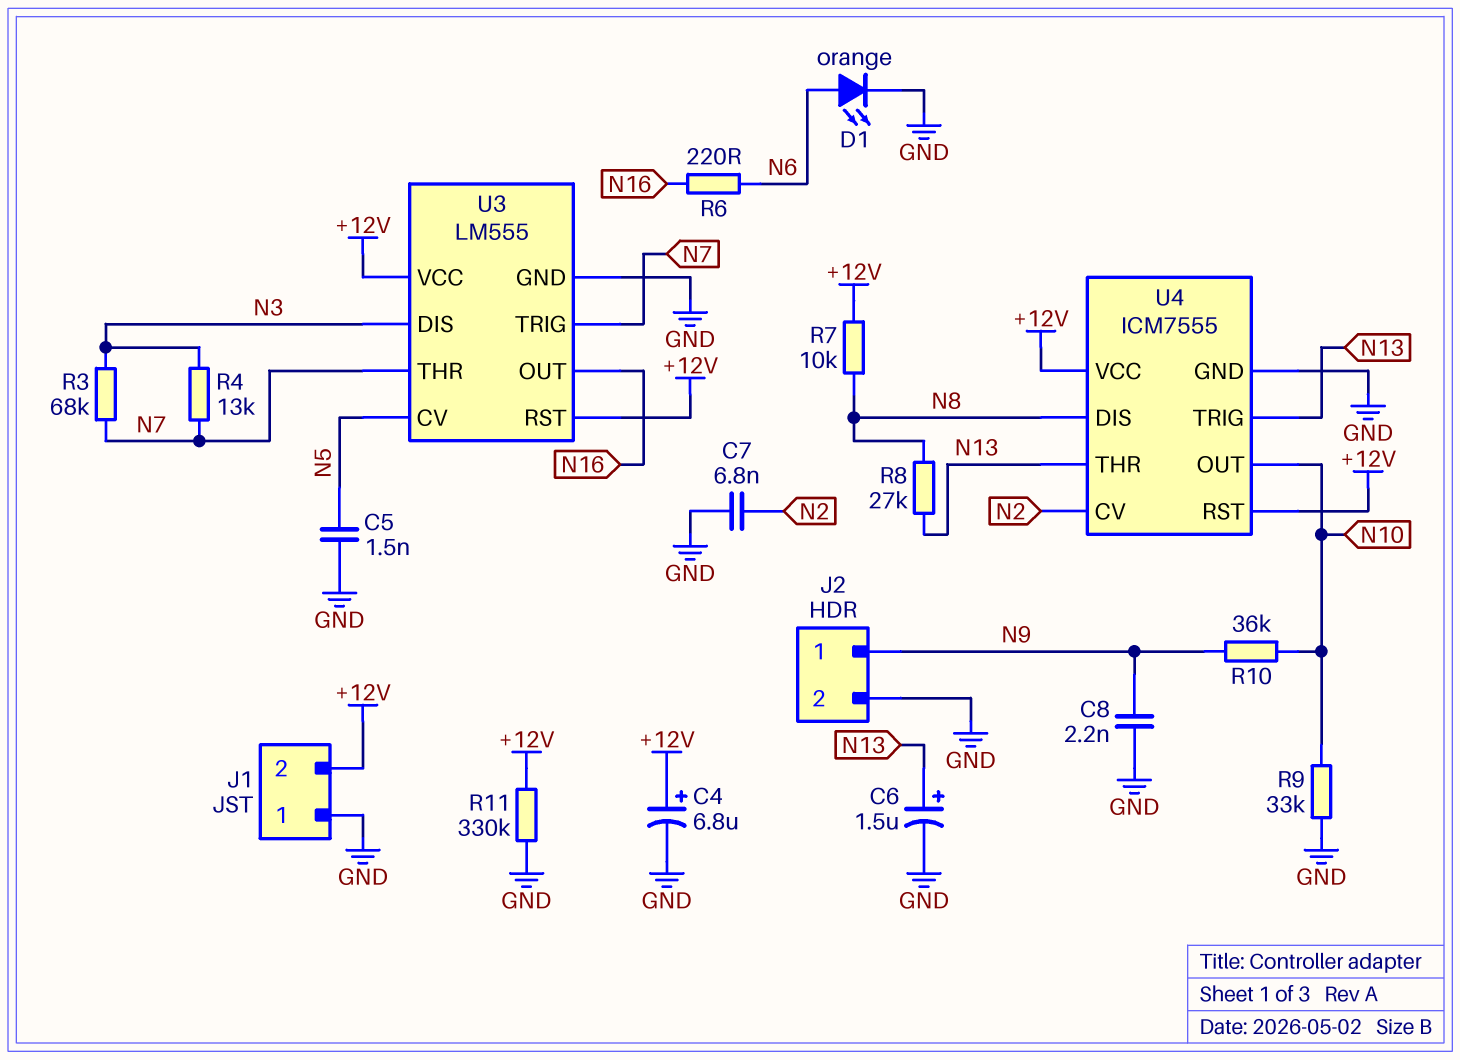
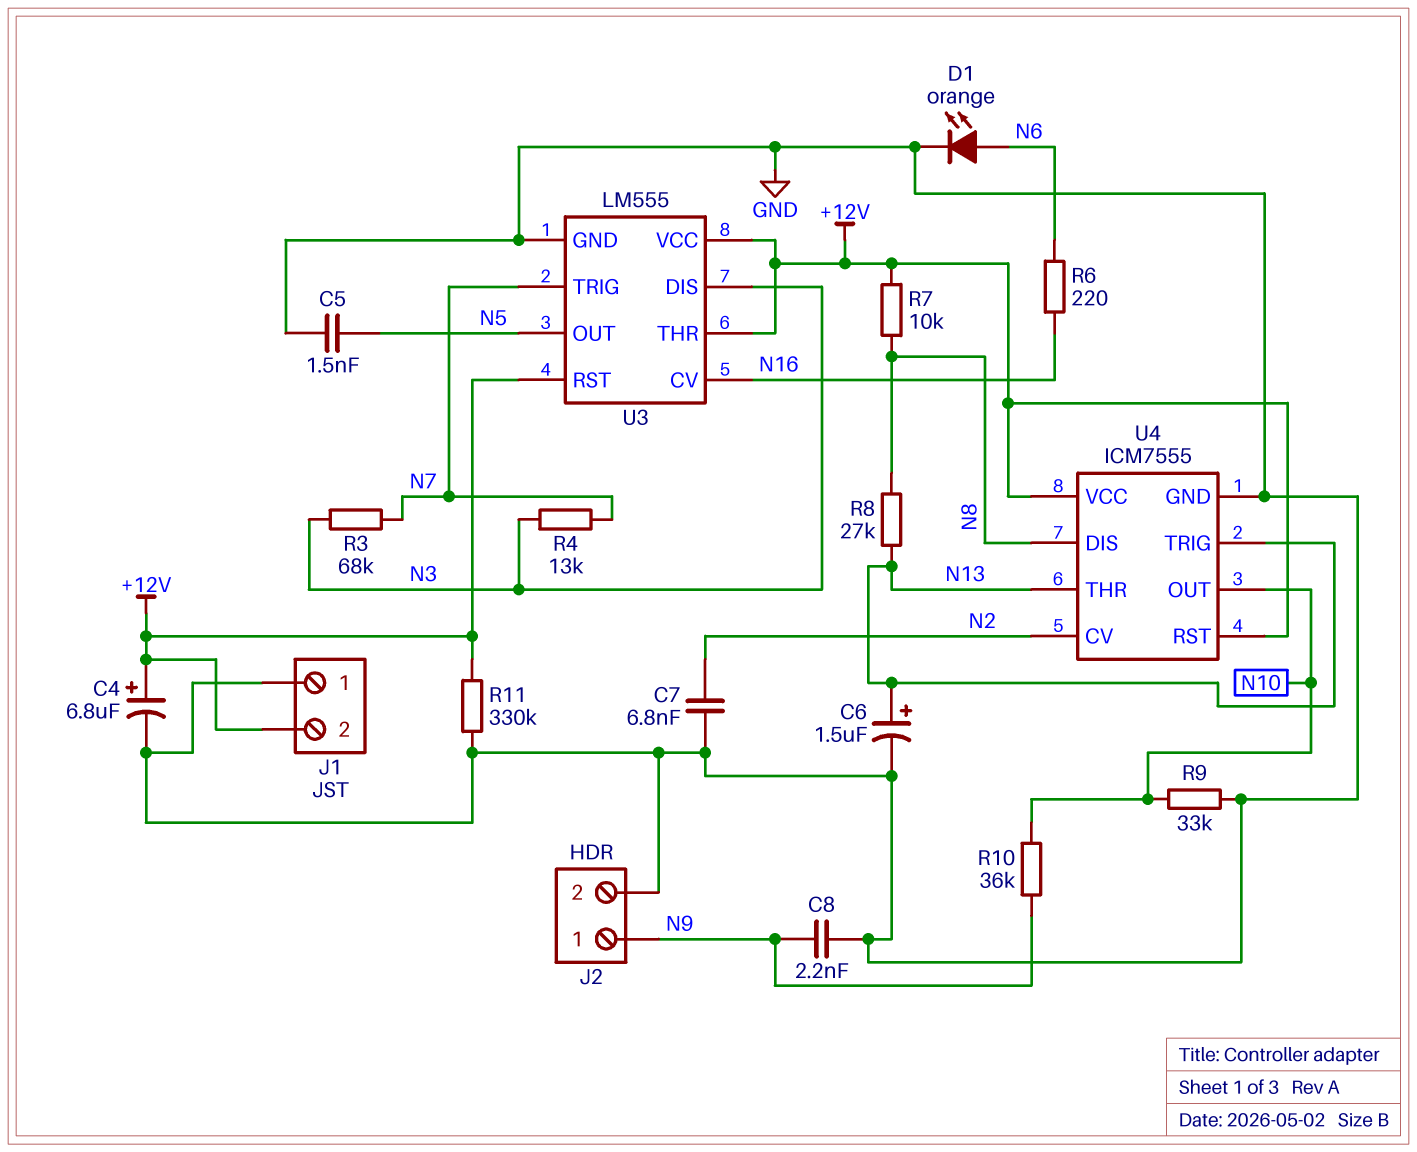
U3 pin CV: N5 -> N16
U3 pin OUT: N16 -> N5
U3 pin THR: N7 -> +12V

